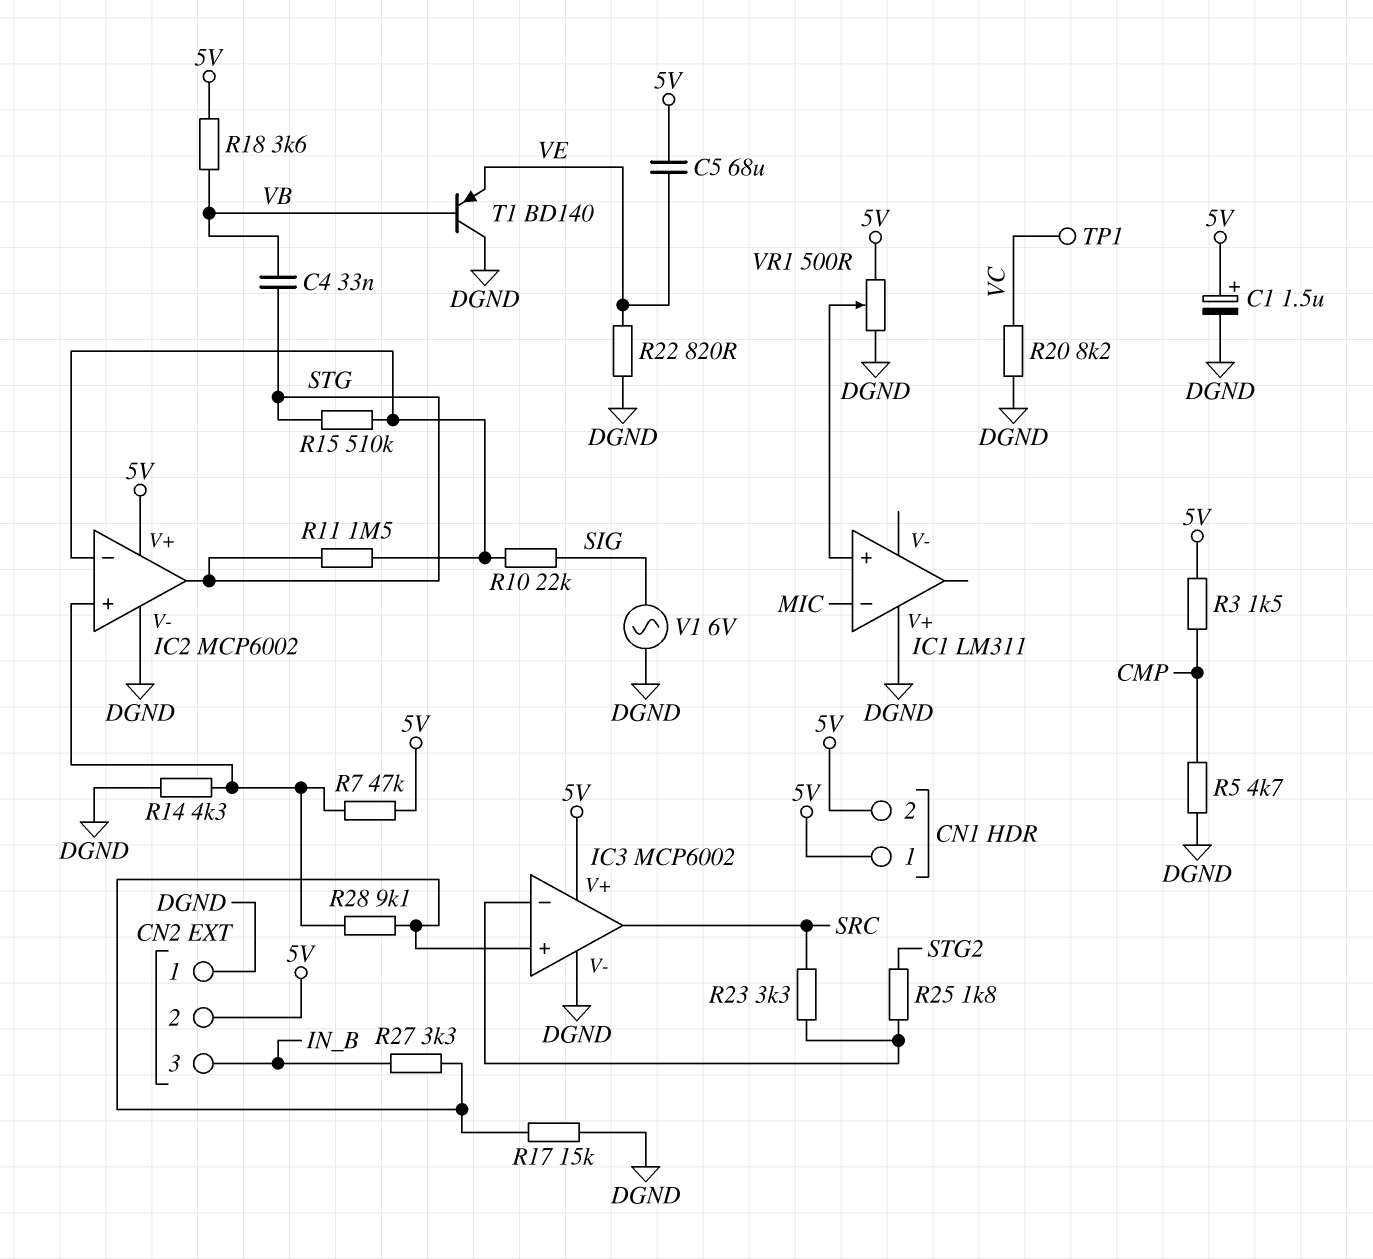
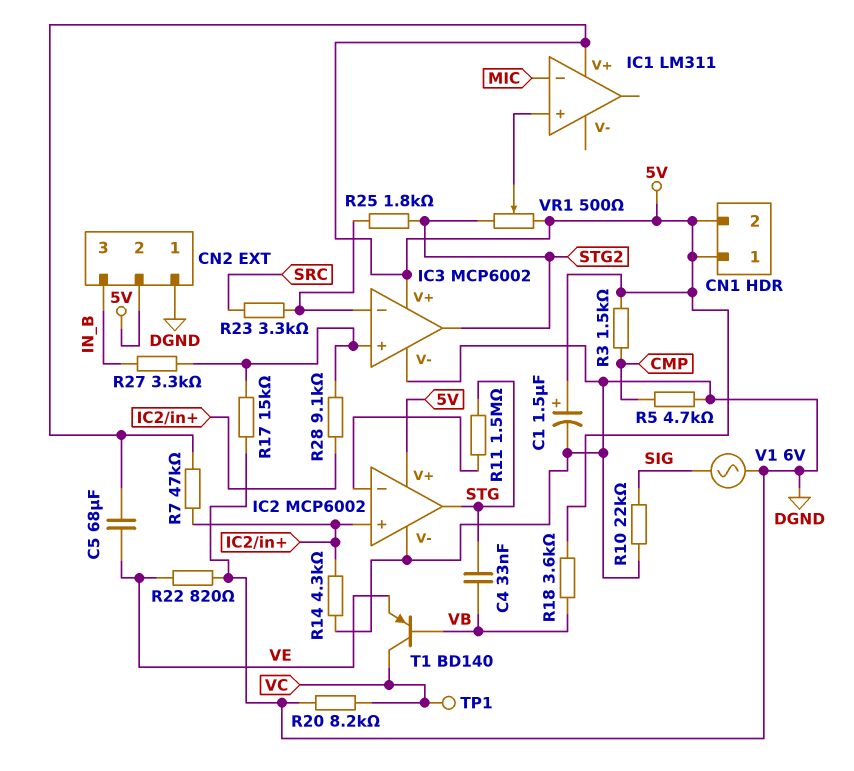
IC1 pin V+: DGND -> 5V
IC3 pin out: SRC -> STG2
R10: 22k (IC2/in-, SIG) -> 22k (DGND, SIG)
R15: 510k (IC2/in-, STG) -> none
T1: PNP BD140 (B VB, C DGND, E VE) -> PNP BD140 (B VB, C VC, E VE)
VR1: 500 (5V, DGND, wiper IC1/in+) -> 500 (5V, STG2, wiper IC1/in+)

